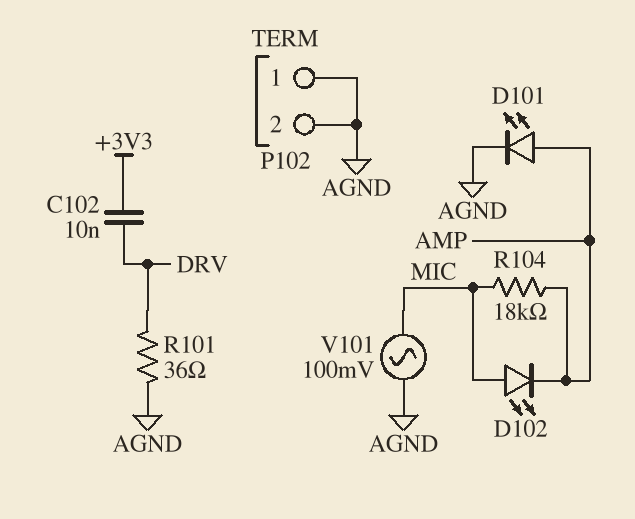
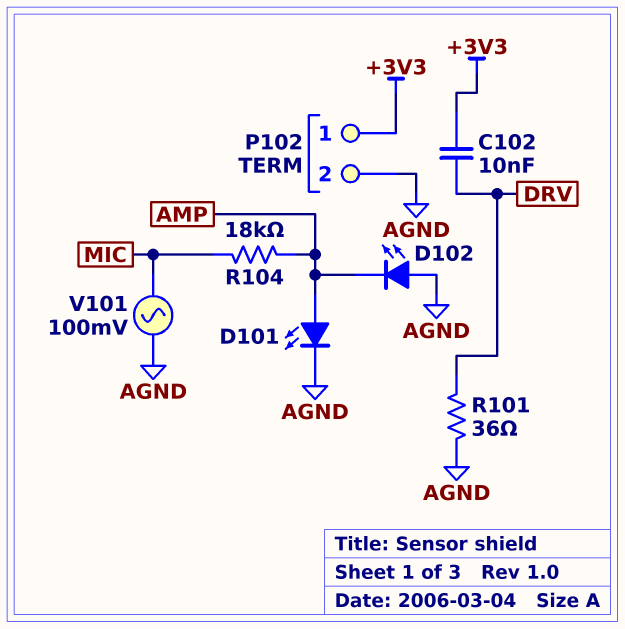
D102: LED (A MIC, K AMP) -> LED (A AGND, K AMP)
P102 pin 1: AGND -> +3V3

